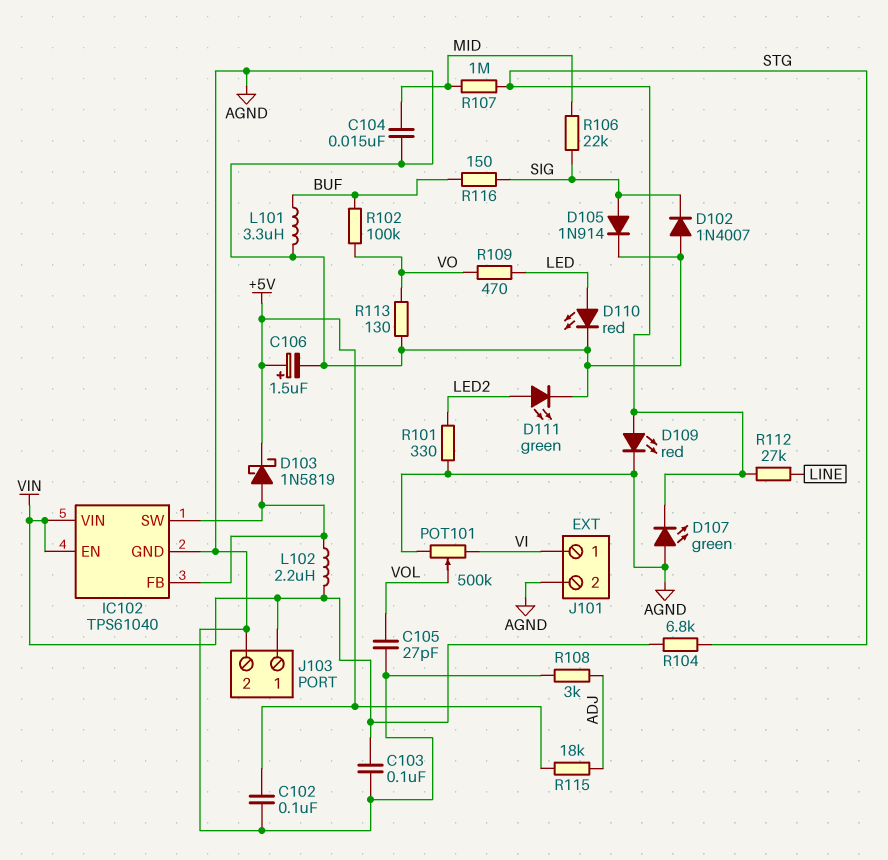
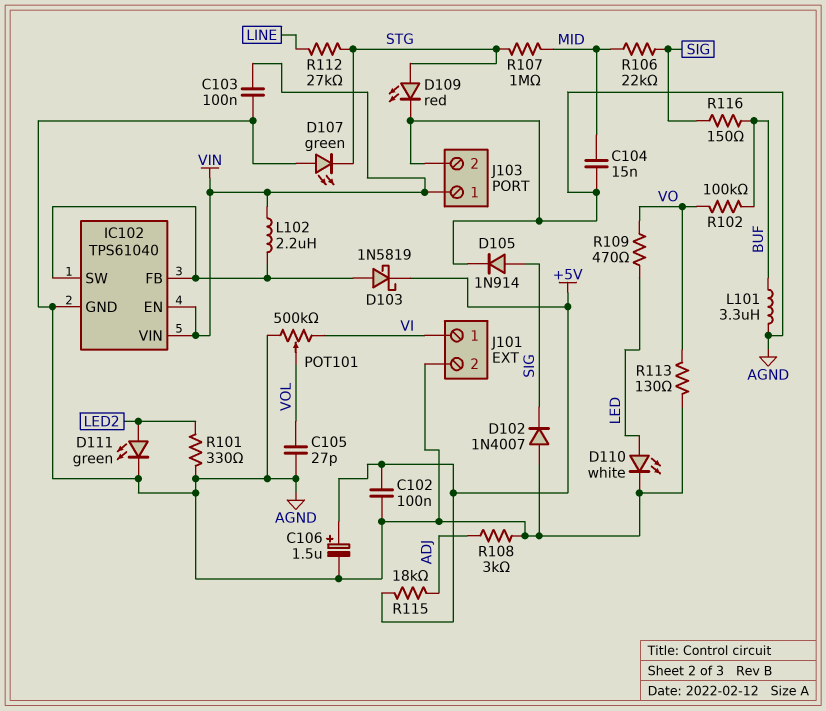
D110: LED red (A LED, K AGND) -> LED white (A LED, K AGND)
R104: 6.8k (STG, VIN) -> none

